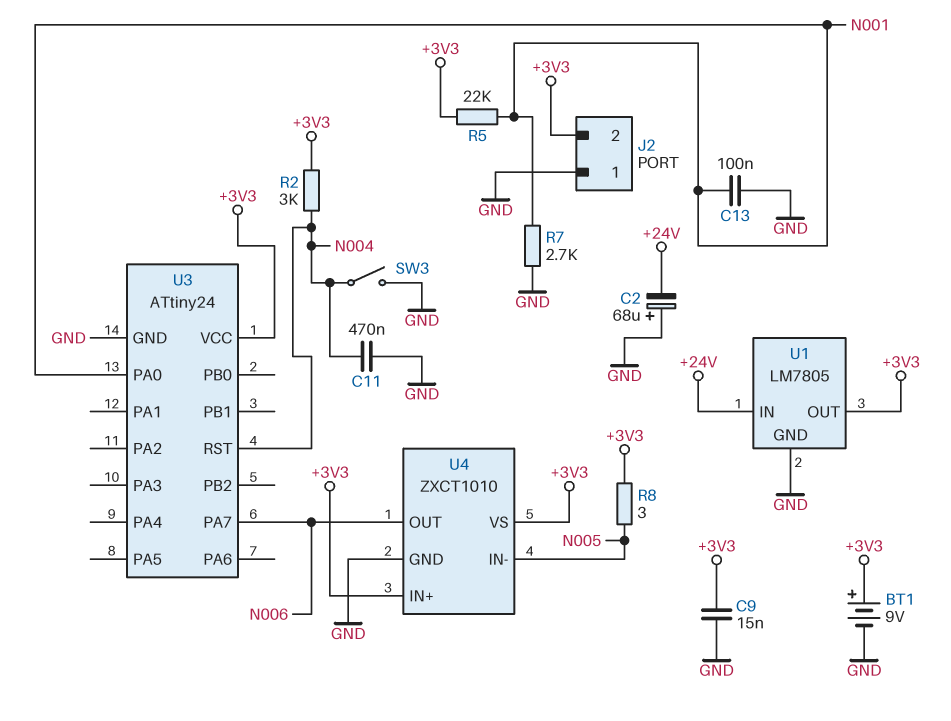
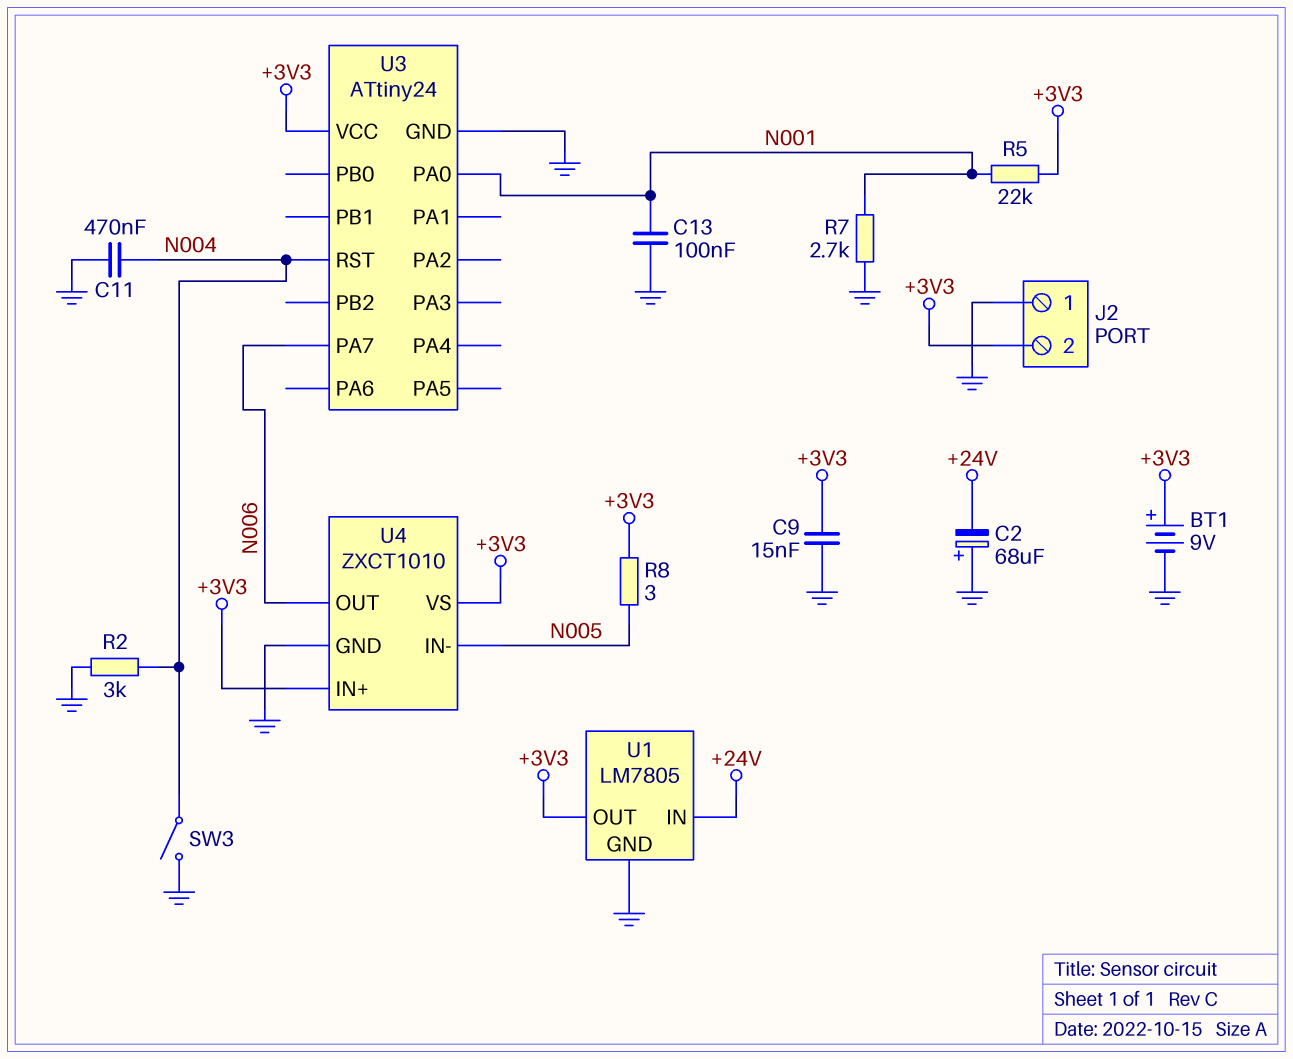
R2: 3k (+3V3, N004) -> 3k (GND, N004)

